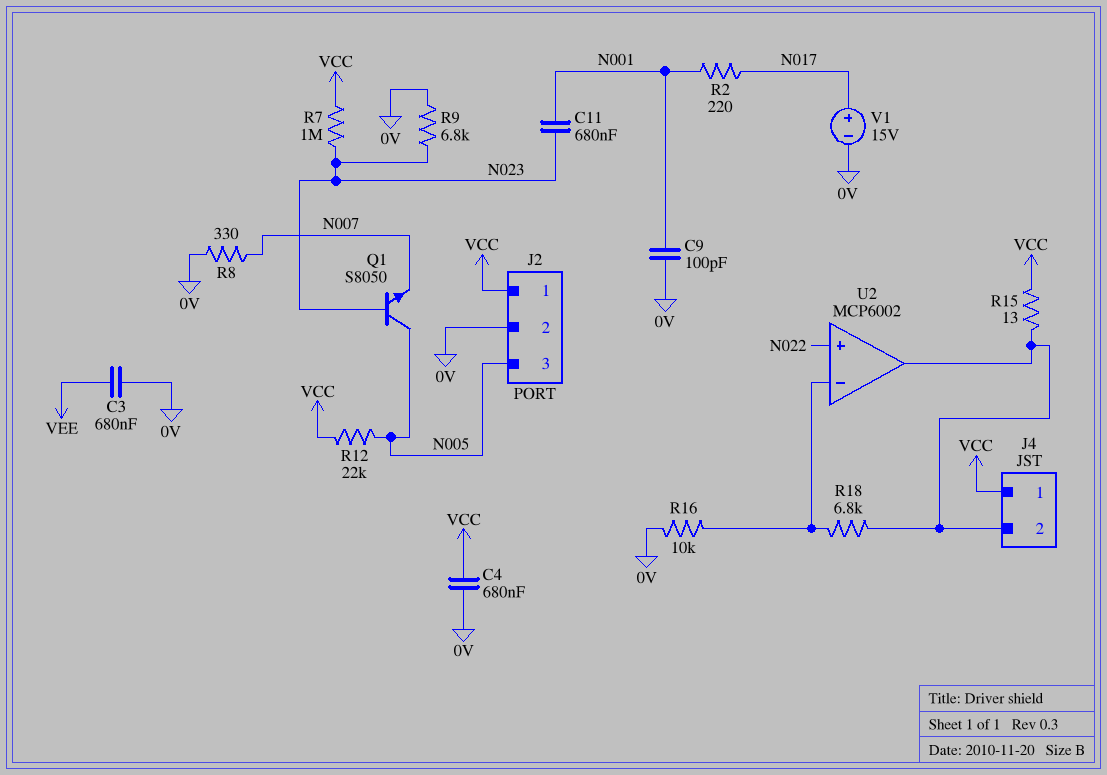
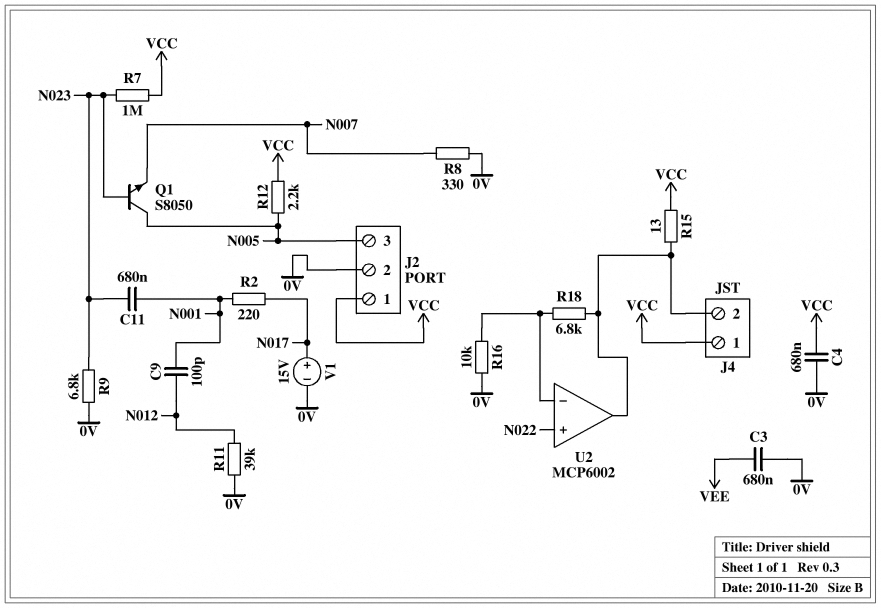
C9: 100pF (0V, N001) -> 100pF (N001, N012)
R11: none -> 39k (0V, N012)
R12: 22k (N005, VCC) -> 2.2k (N005, VCC)

